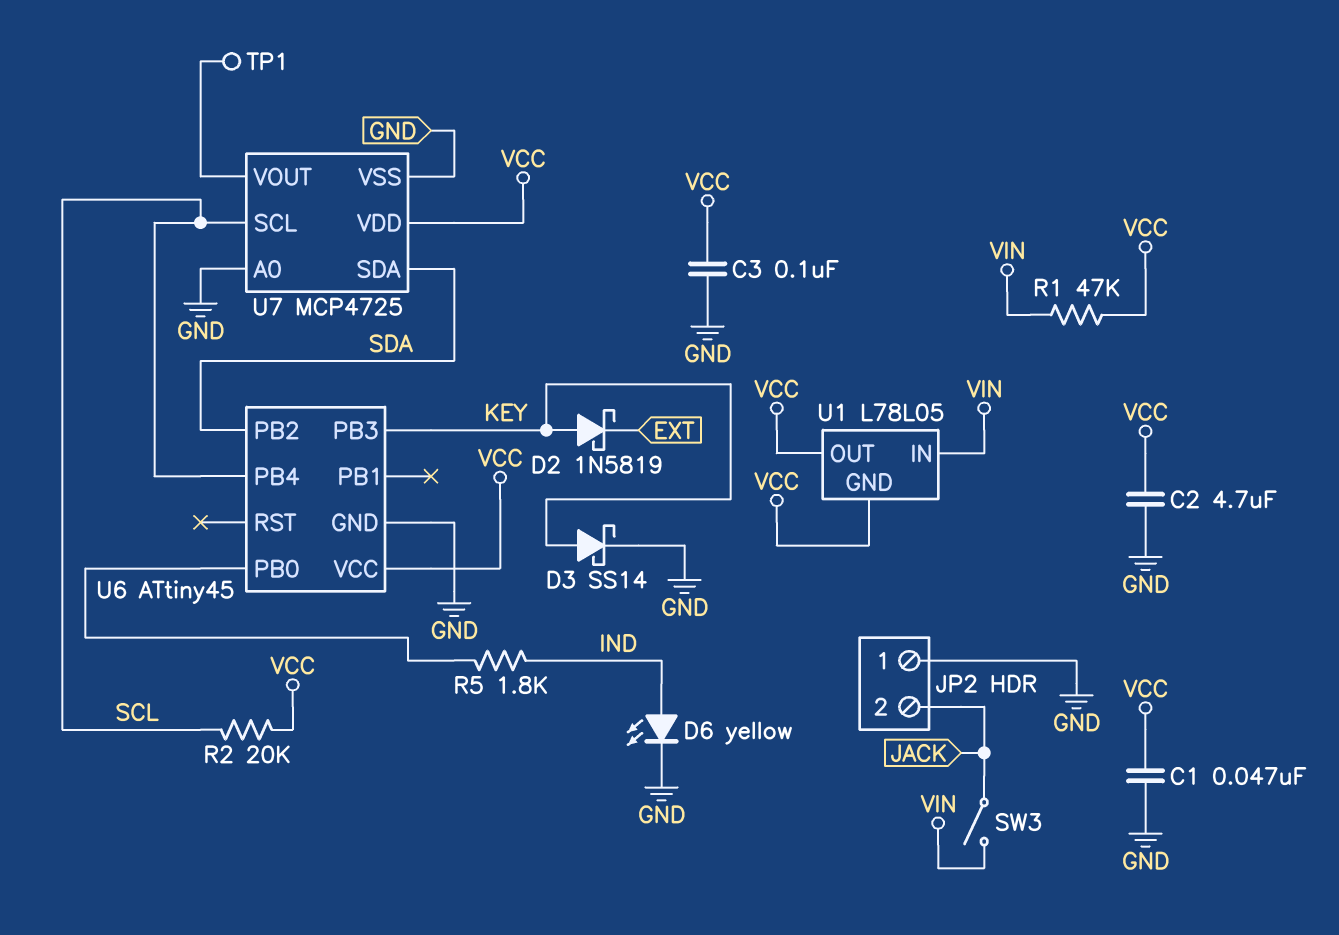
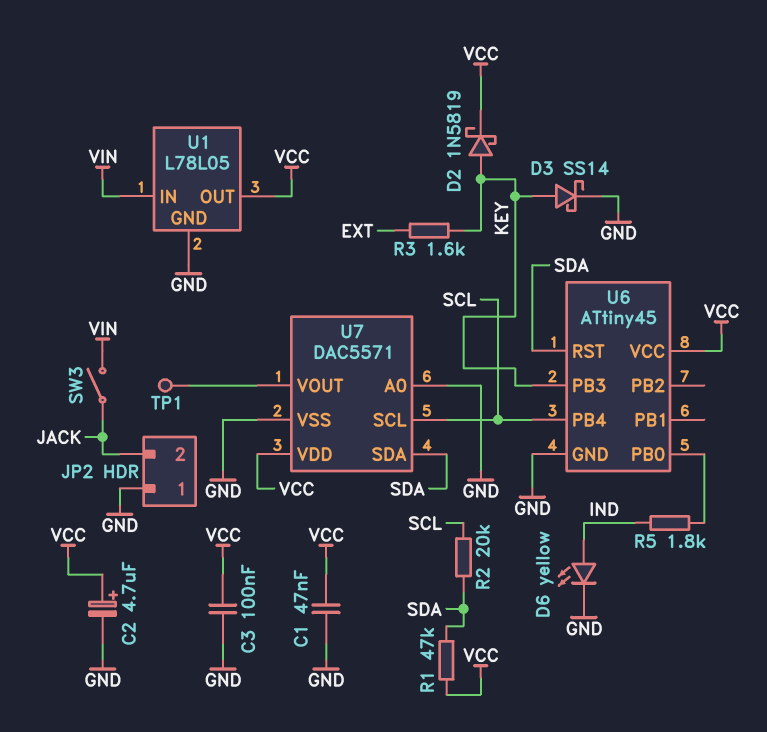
C2: 4.7uF (GND, VCC) -> 4.7uF (plus VCC, minus GND)
D2: schottky 1N5819 (A KEY, K EXT) -> schottky 1N5819 (A KEY, K VCC)
R1: 47k (VCC, VIN) -> 47k (SDA, VCC)
R2: 20k (SCL, VCC) -> 20k (SCL, SDA)
R3: none -> 1.6k (EXT, KEY)
U1 pin GND: VCC -> GND
U6 pin PB2: SDA -> none
U6 pin RST: none -> SDA
U7: MCP4725 -> DAC5571

